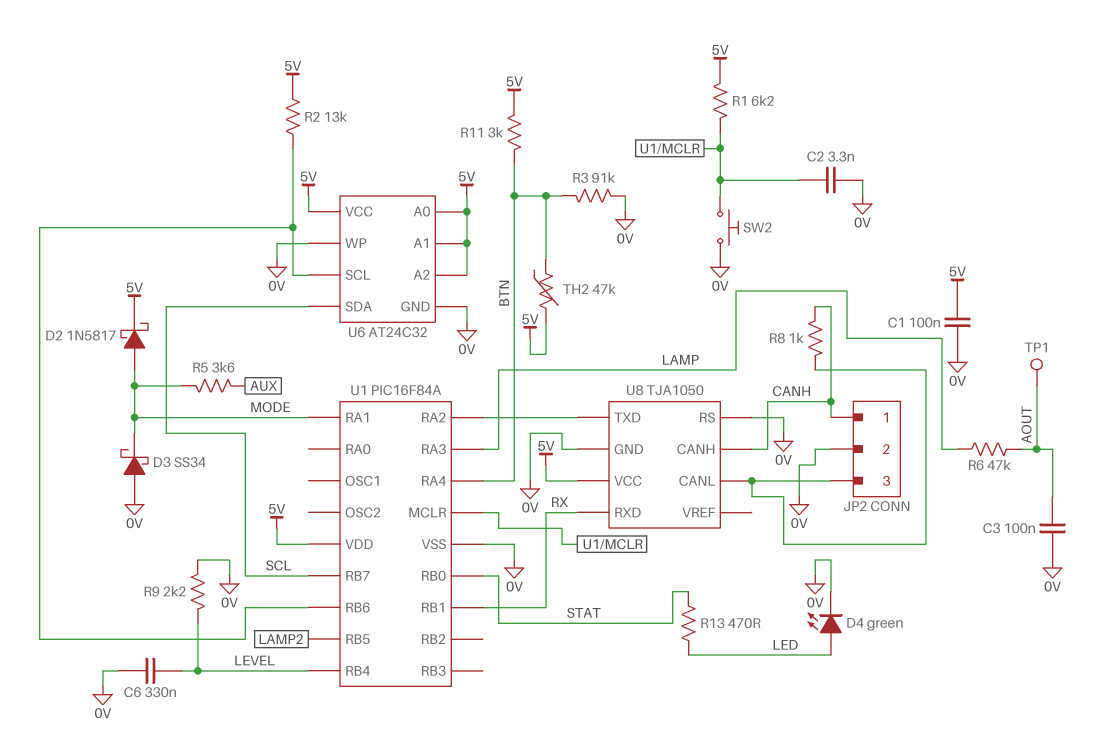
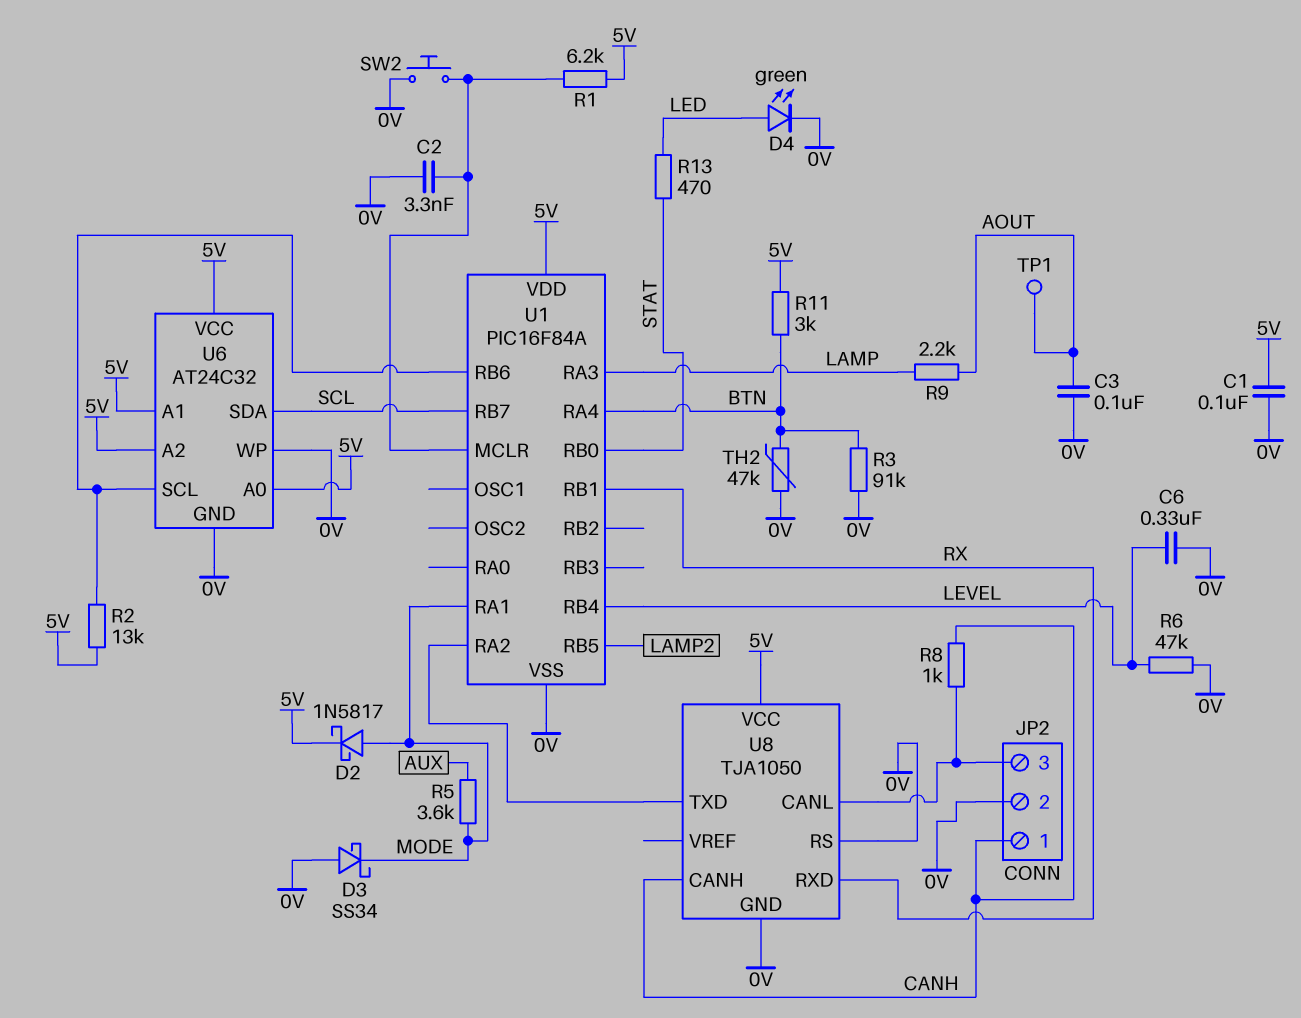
R6: 47k (AOUT, LAMP) -> 47k (0V, LEVEL)
R9: 2.2k (0V, LEVEL) -> 2.2k (AOUT, LAMP)
TH2: 47k (5V, BTN) -> 47k (0V, BTN)

